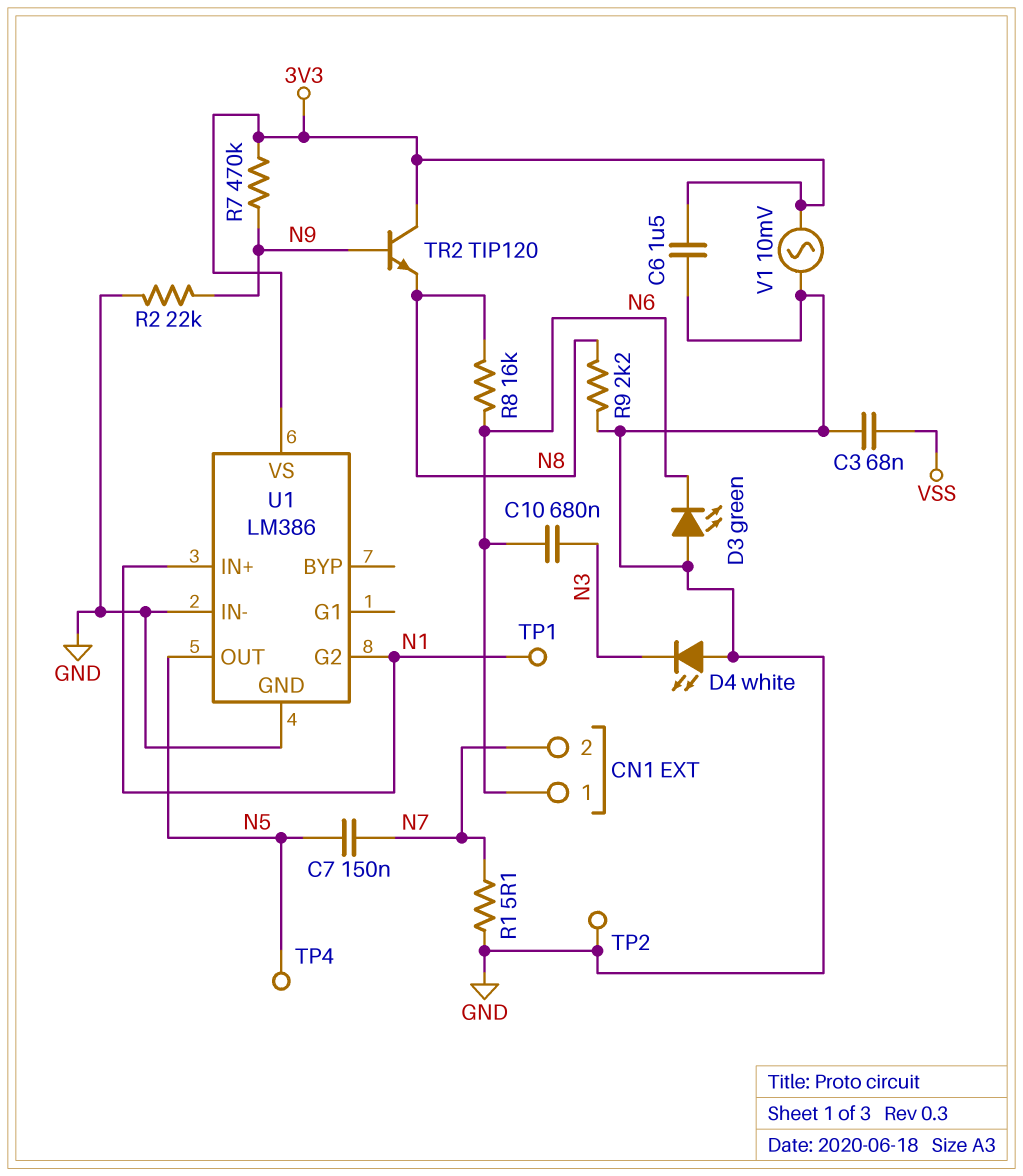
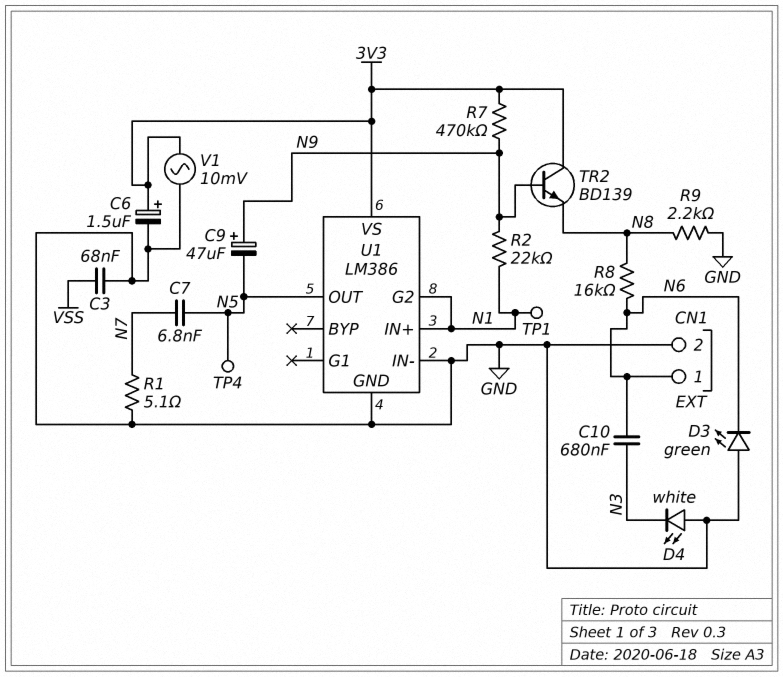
C6: 1.5uF (3V3, GND) -> 1.5uF (plus 3V3, minus GND)
C7: 150nF (N5, N7) -> 6.8nF (N5, N7)
C9: none -> 47uF (plus N9, minus N5)
CN1 pin 2: N7 -> GND
R2: 22k (GND, N9) -> 22k (N1, N9)
TP2: test point (GND) -> none
TR2: NPN TIP120 (B N9, C 3V3, E N8) -> NPN BD139 (B N9, C 3V3, E N8)

